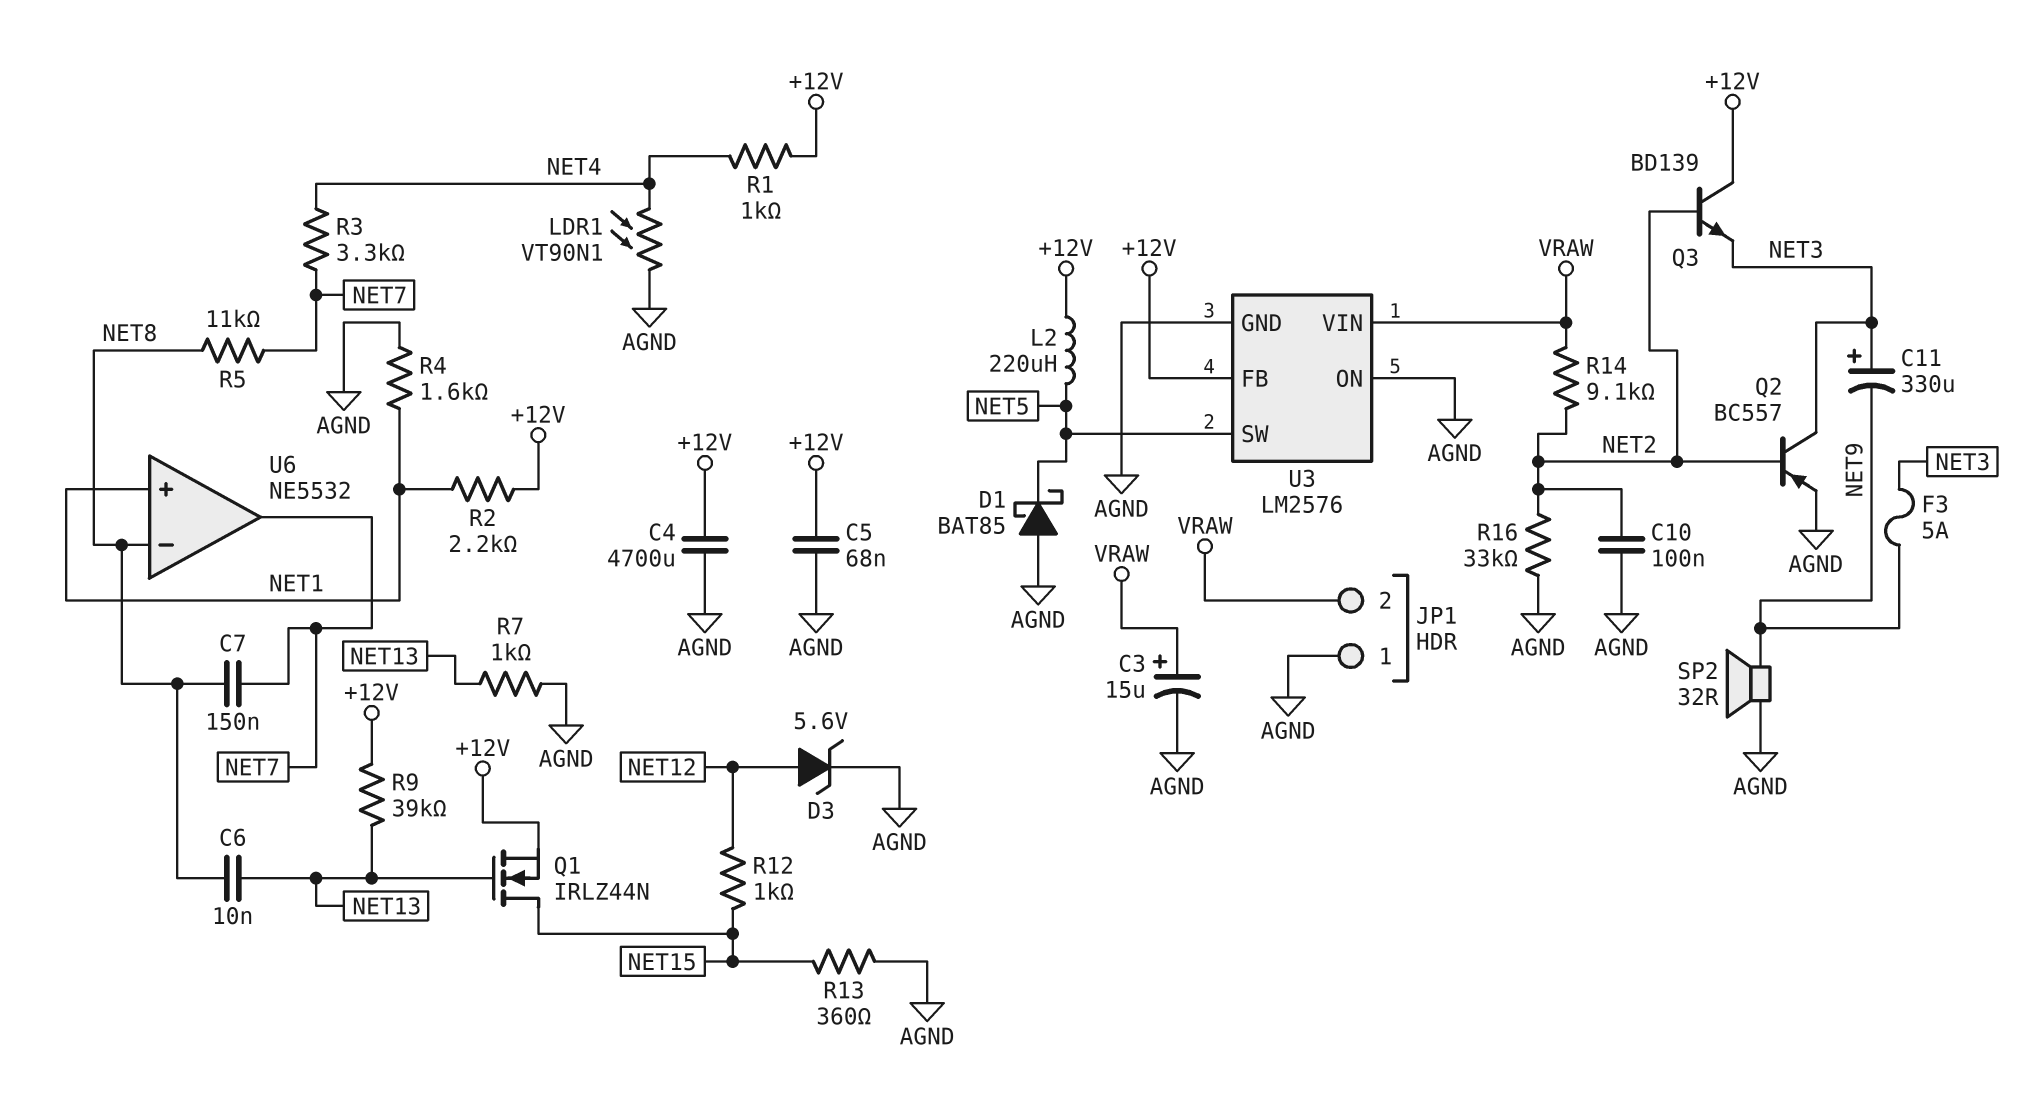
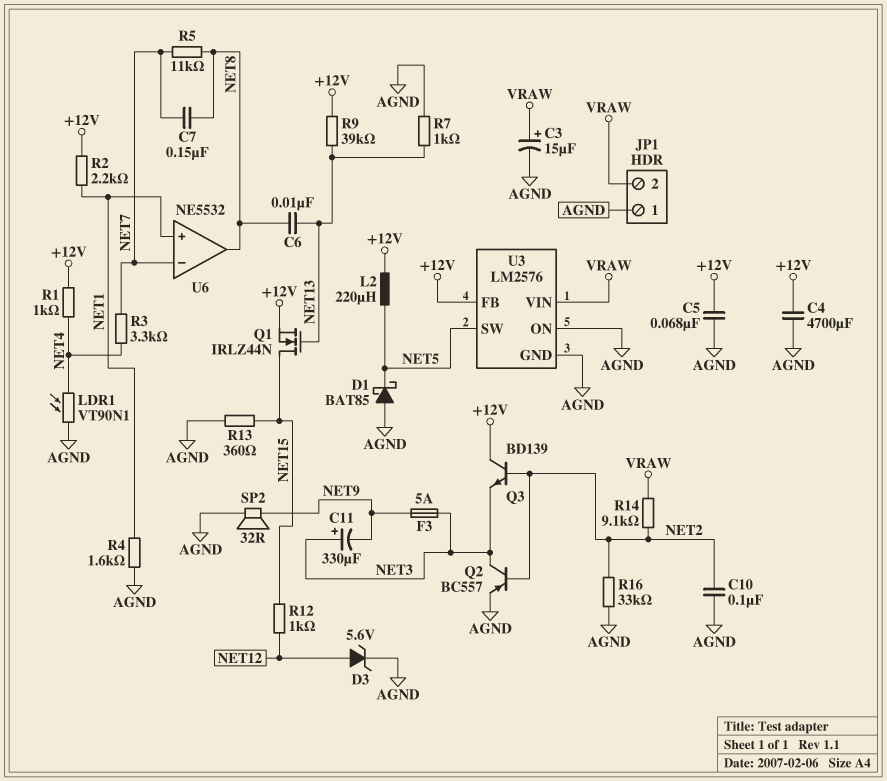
U6 pin in-: NET8 -> NET7
U6 pin out: NET7 -> NET8

